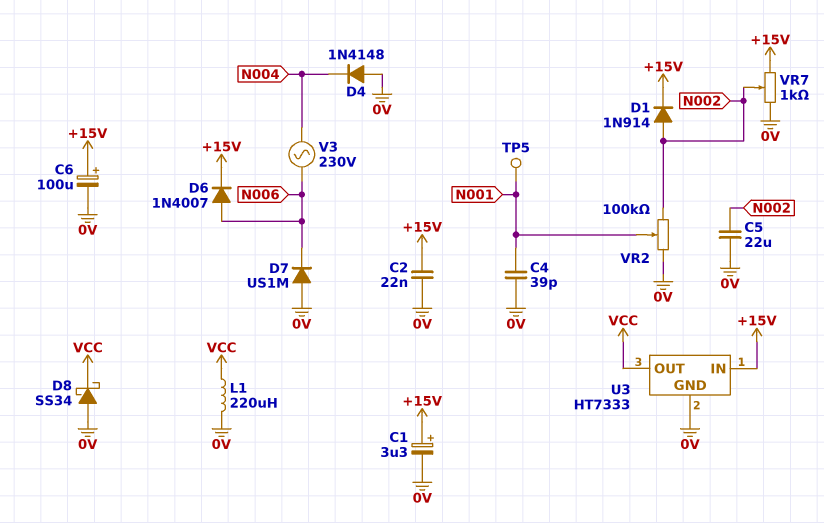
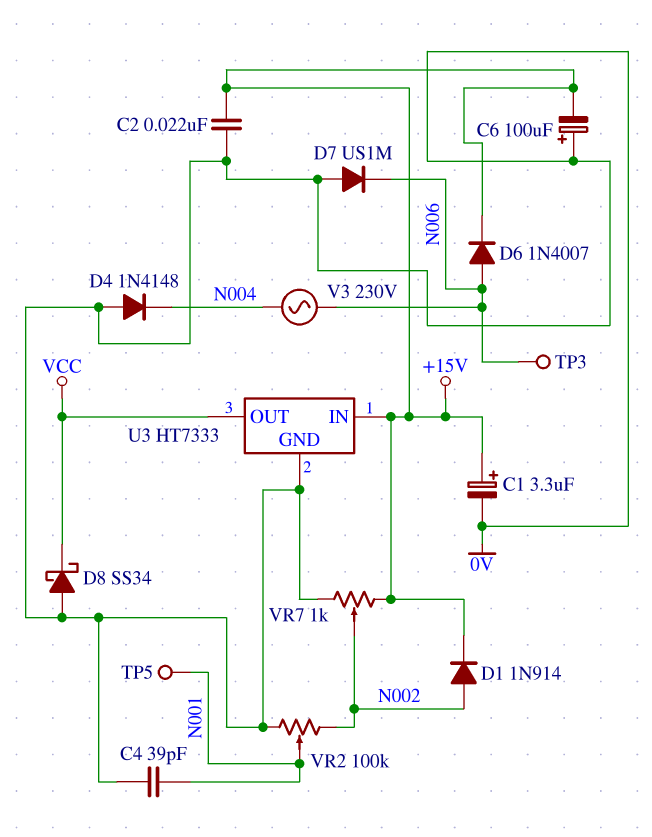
C5: 22uF (0V, N002) -> none
C6: 100uF (plus +15V, minus 0V) -> 100uF (plus 0V, minus +15V)
L1: 220uH (0V, VCC) -> none
TP3: none -> test point (N006)

